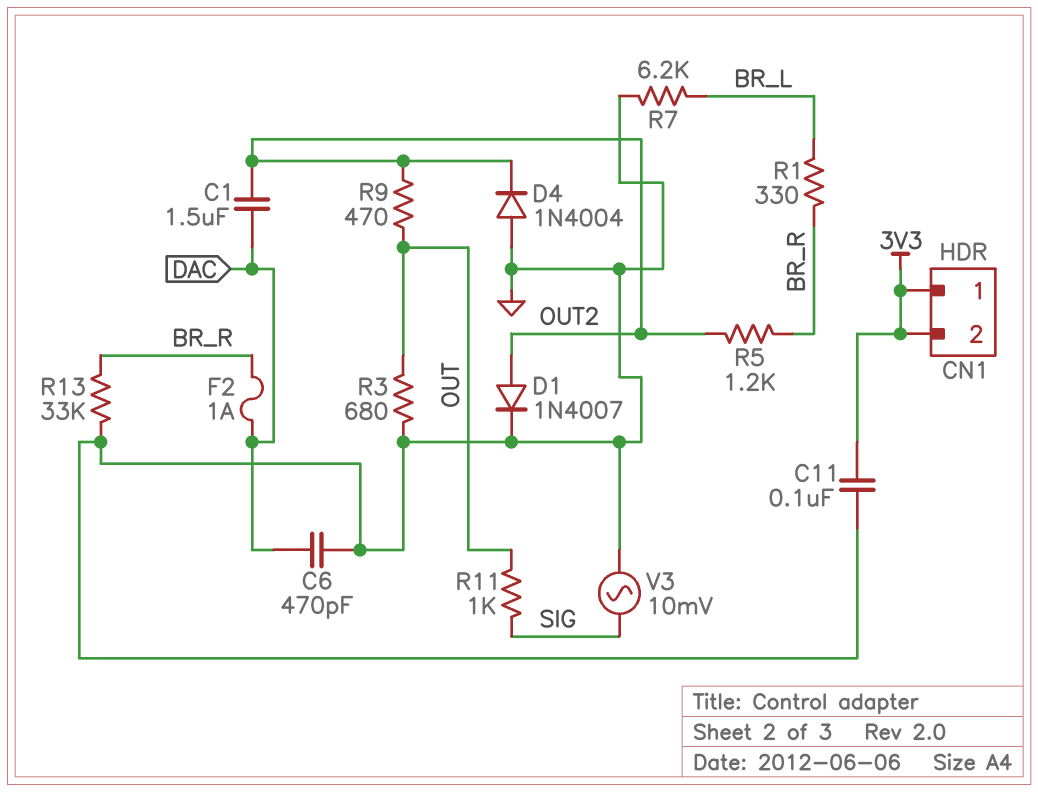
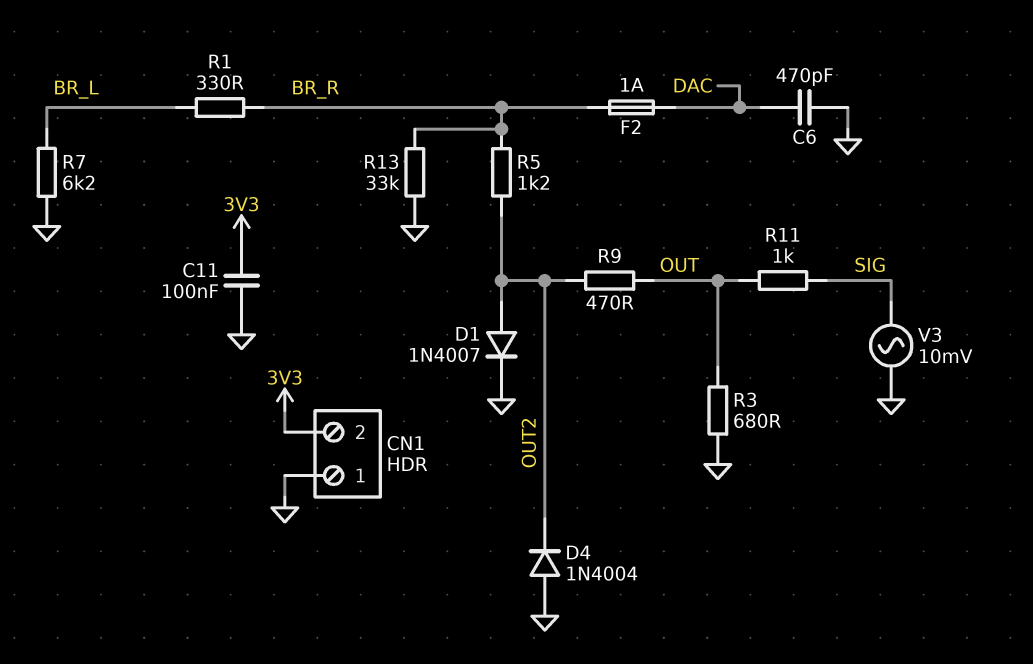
C1: 1.5uF (DAC, OUT2) -> none
CN1 pin 1: 3V3 -> GND

